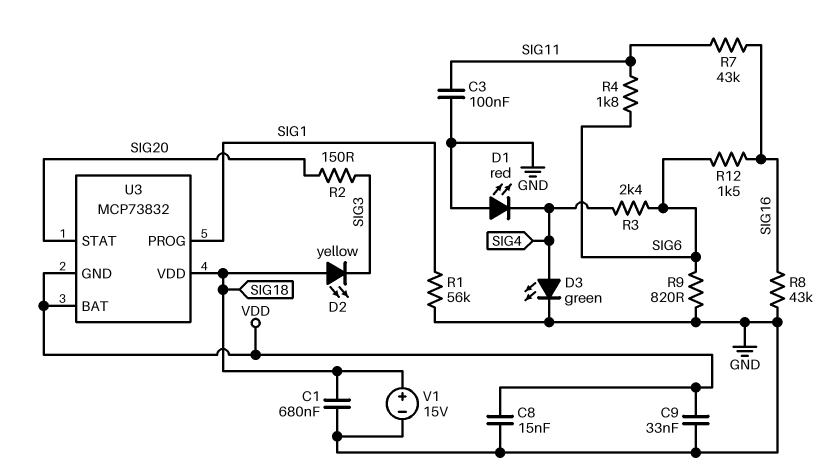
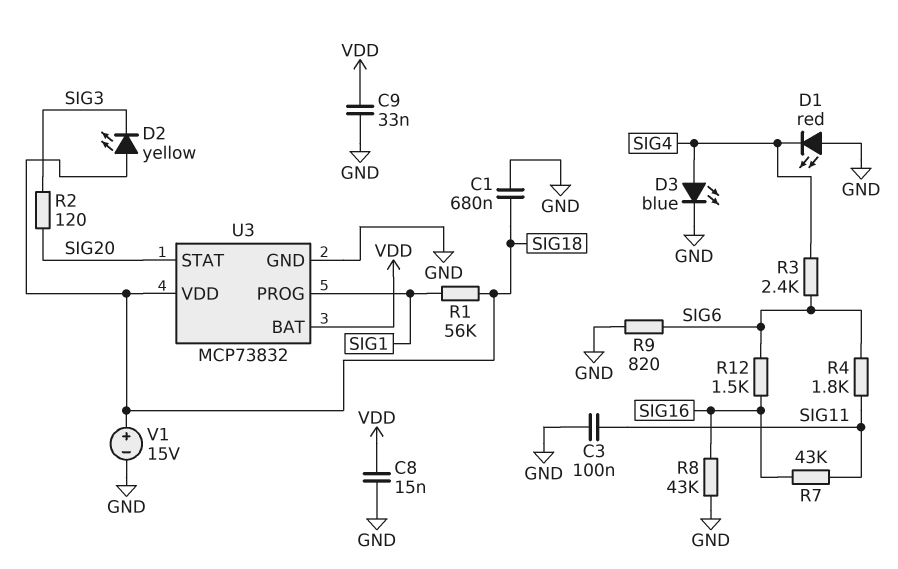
D3: LED green (A SIG4, K GND) -> LED blue (A SIG4, K GND)
R1: 56k (GND, SIG1) -> 56k (SIG1, SIG18)
R2: 150 (SIG3, SIG20) -> 120 (SIG3, SIG20)
U3 pin GND: VDD -> GND

